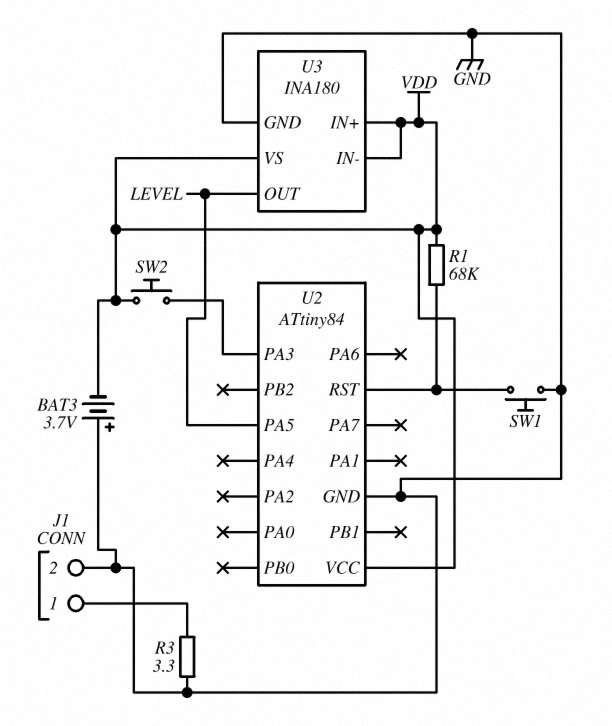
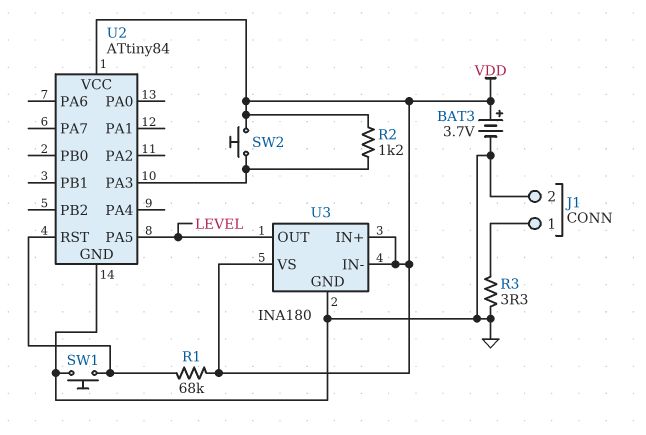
BAT3: 3.7V (plus GND, minus VDD) -> 3.7V (plus VDD, minus GND)
R2: none -> 1.2k (U2/PA3, VDD)

